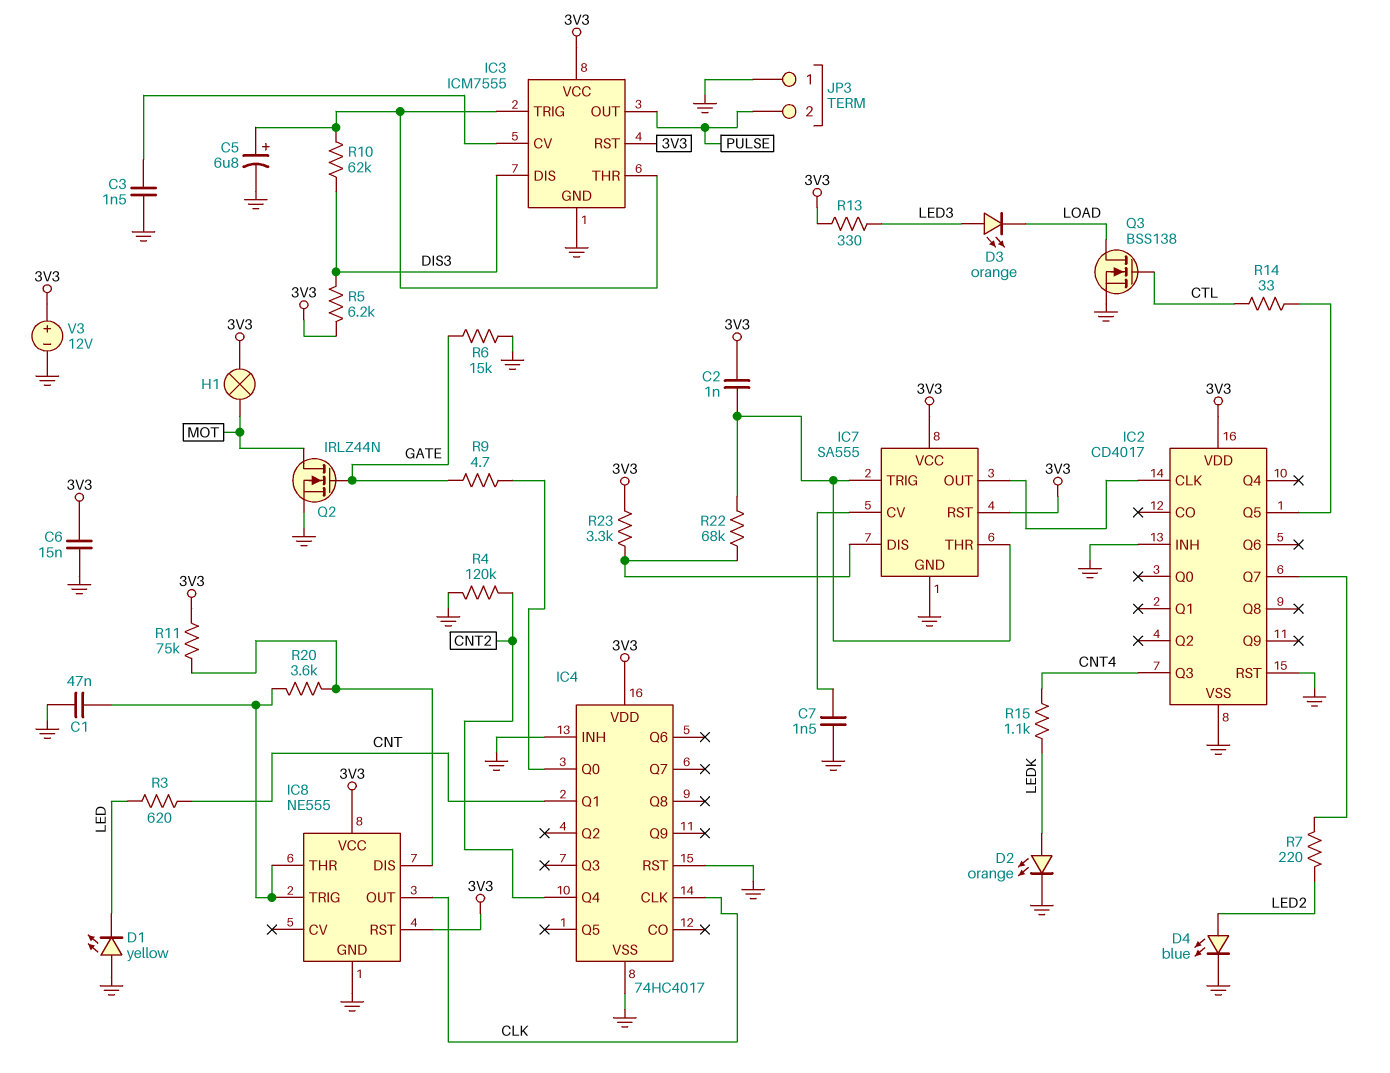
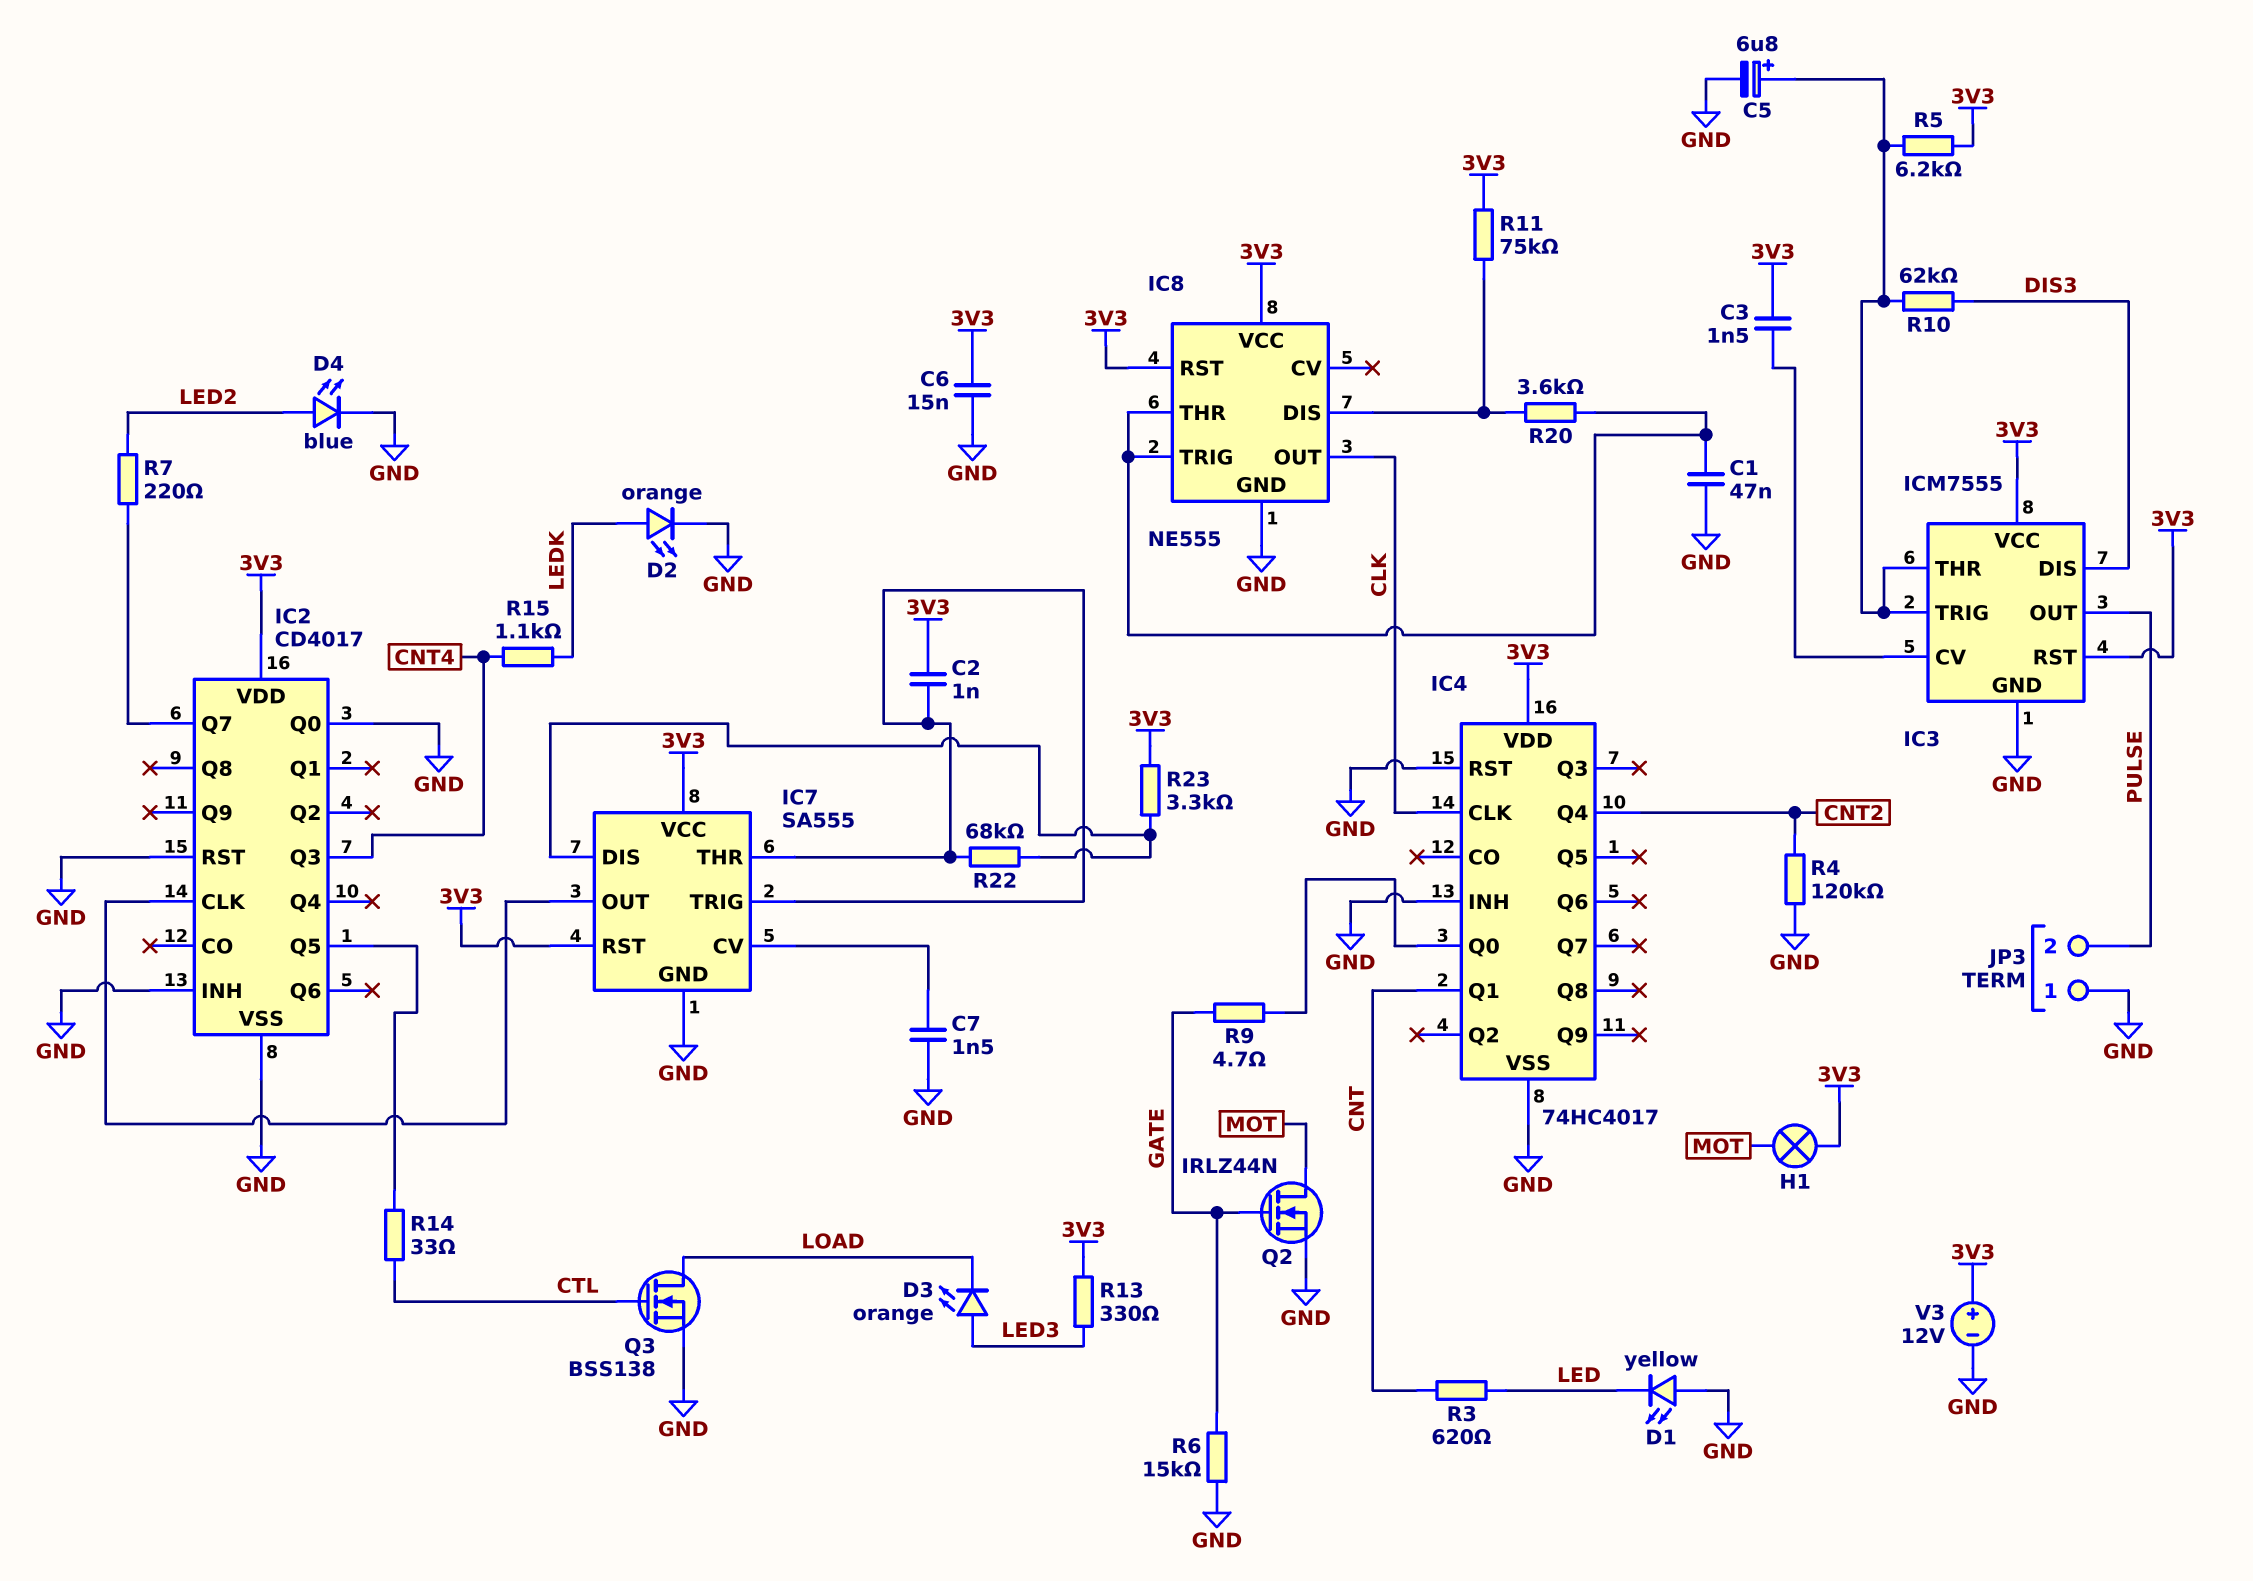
C3: 1.5nF (GND, IC3/CV) -> 1.5nF (3V3, IC3/CV)
IC2 pin Q0: none -> GND
R5: 6.2k (3V3, DIS3) -> 6.2k (3V3, IC3/THR)

